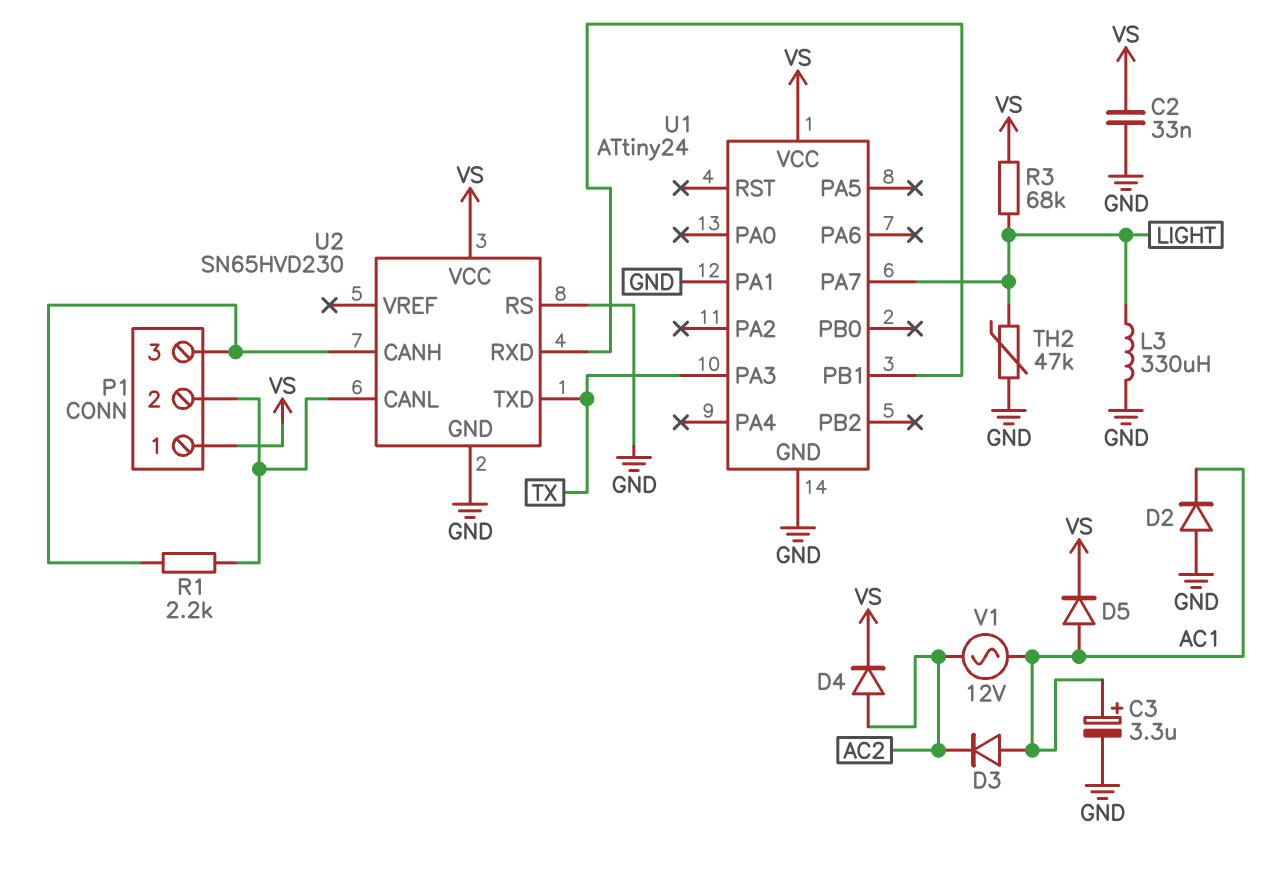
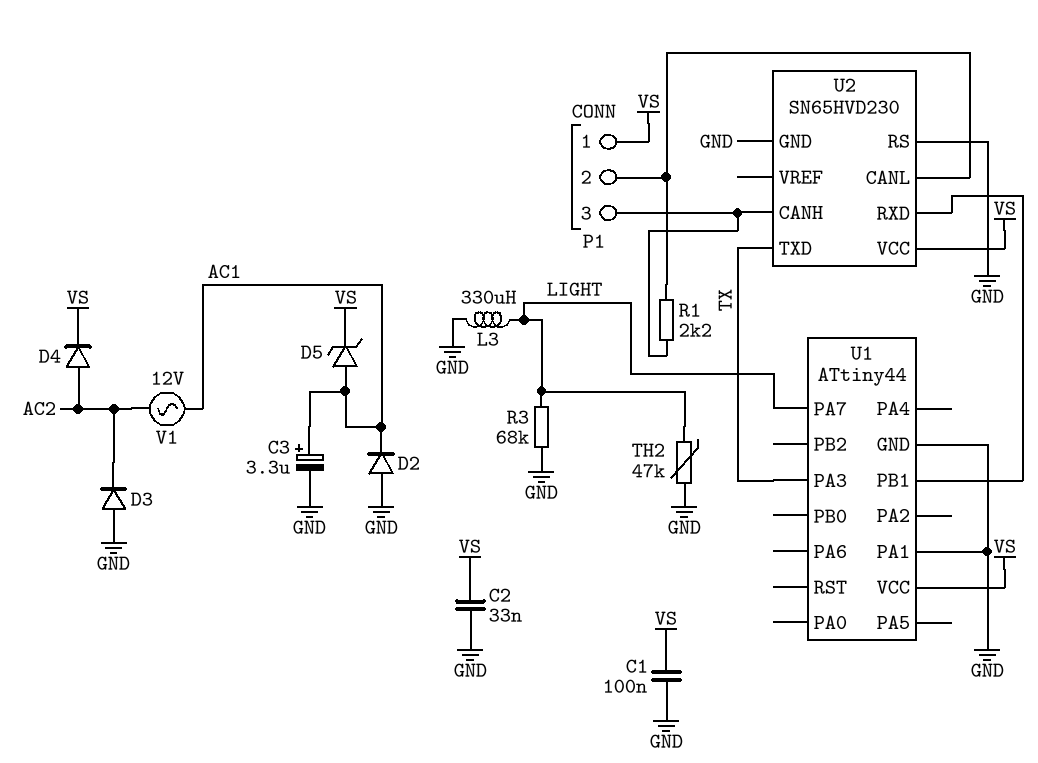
C1: none -> 100nF (GND, VS)
D3: diode (A AC1, K AC2) -> diode (A GND, K AC2)
D5: diode (A AC1, K VS) -> zener (A AC1, K VS)
R3: 68k (LIGHT, VS) -> 68k (GND, LIGHT)
U1: ATtiny24 -> ATtiny44

